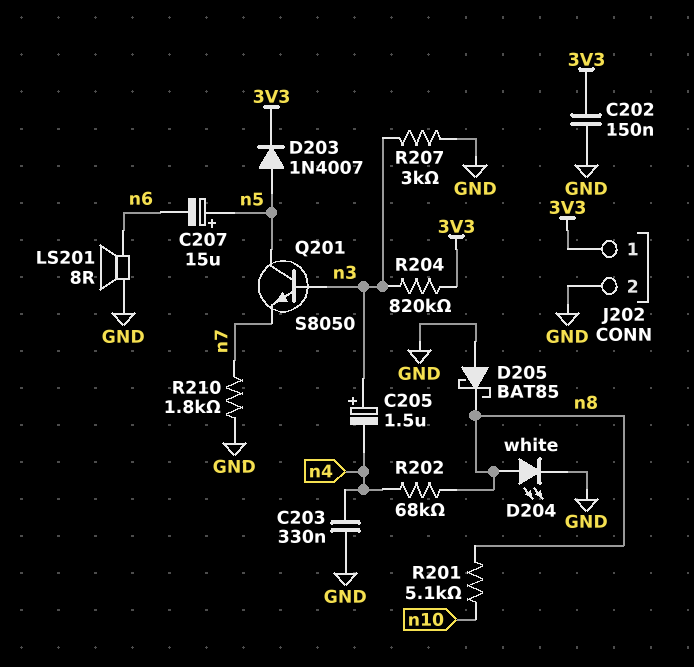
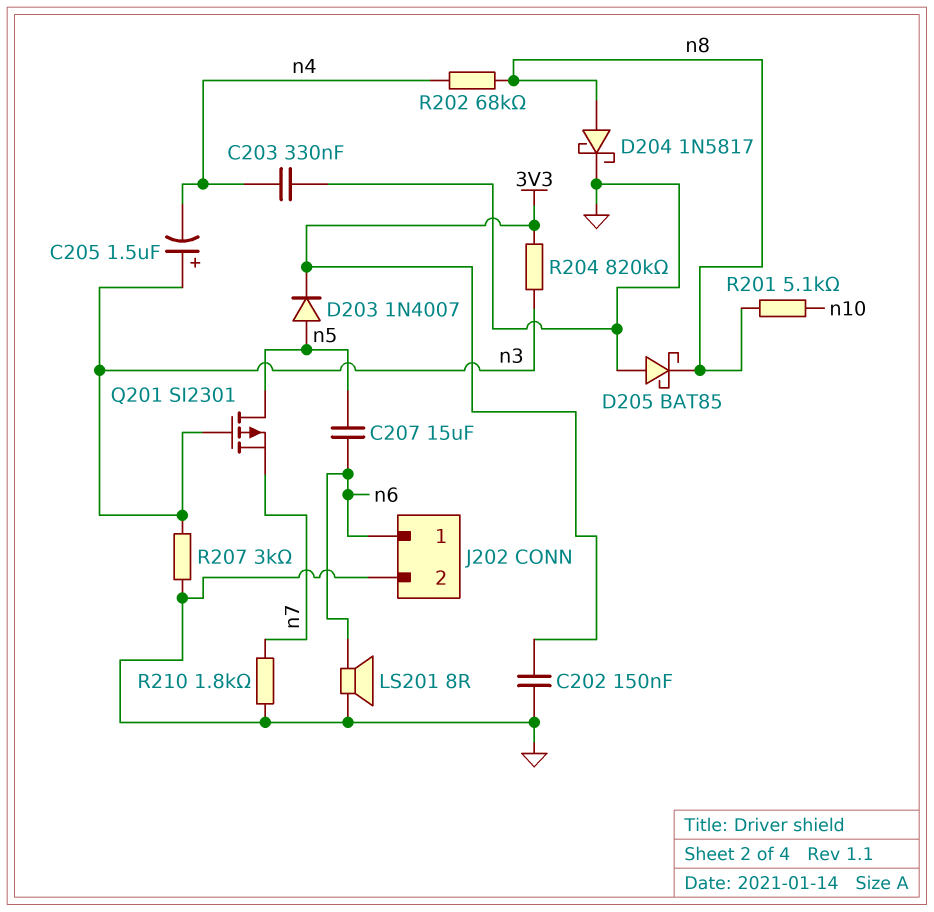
C207: 15uF (plus n5, minus n6) -> 15uF (n5, n6)
D204: LED white (A n8, K GND) -> schottky 1N5817 (A n8, K GND)
J202 pin 1: 3V3 -> n6
Q201: NPN S8050 (B n3, C n5, E n7) -> PMOS SI2301 (G n3, D n5, S n7)

